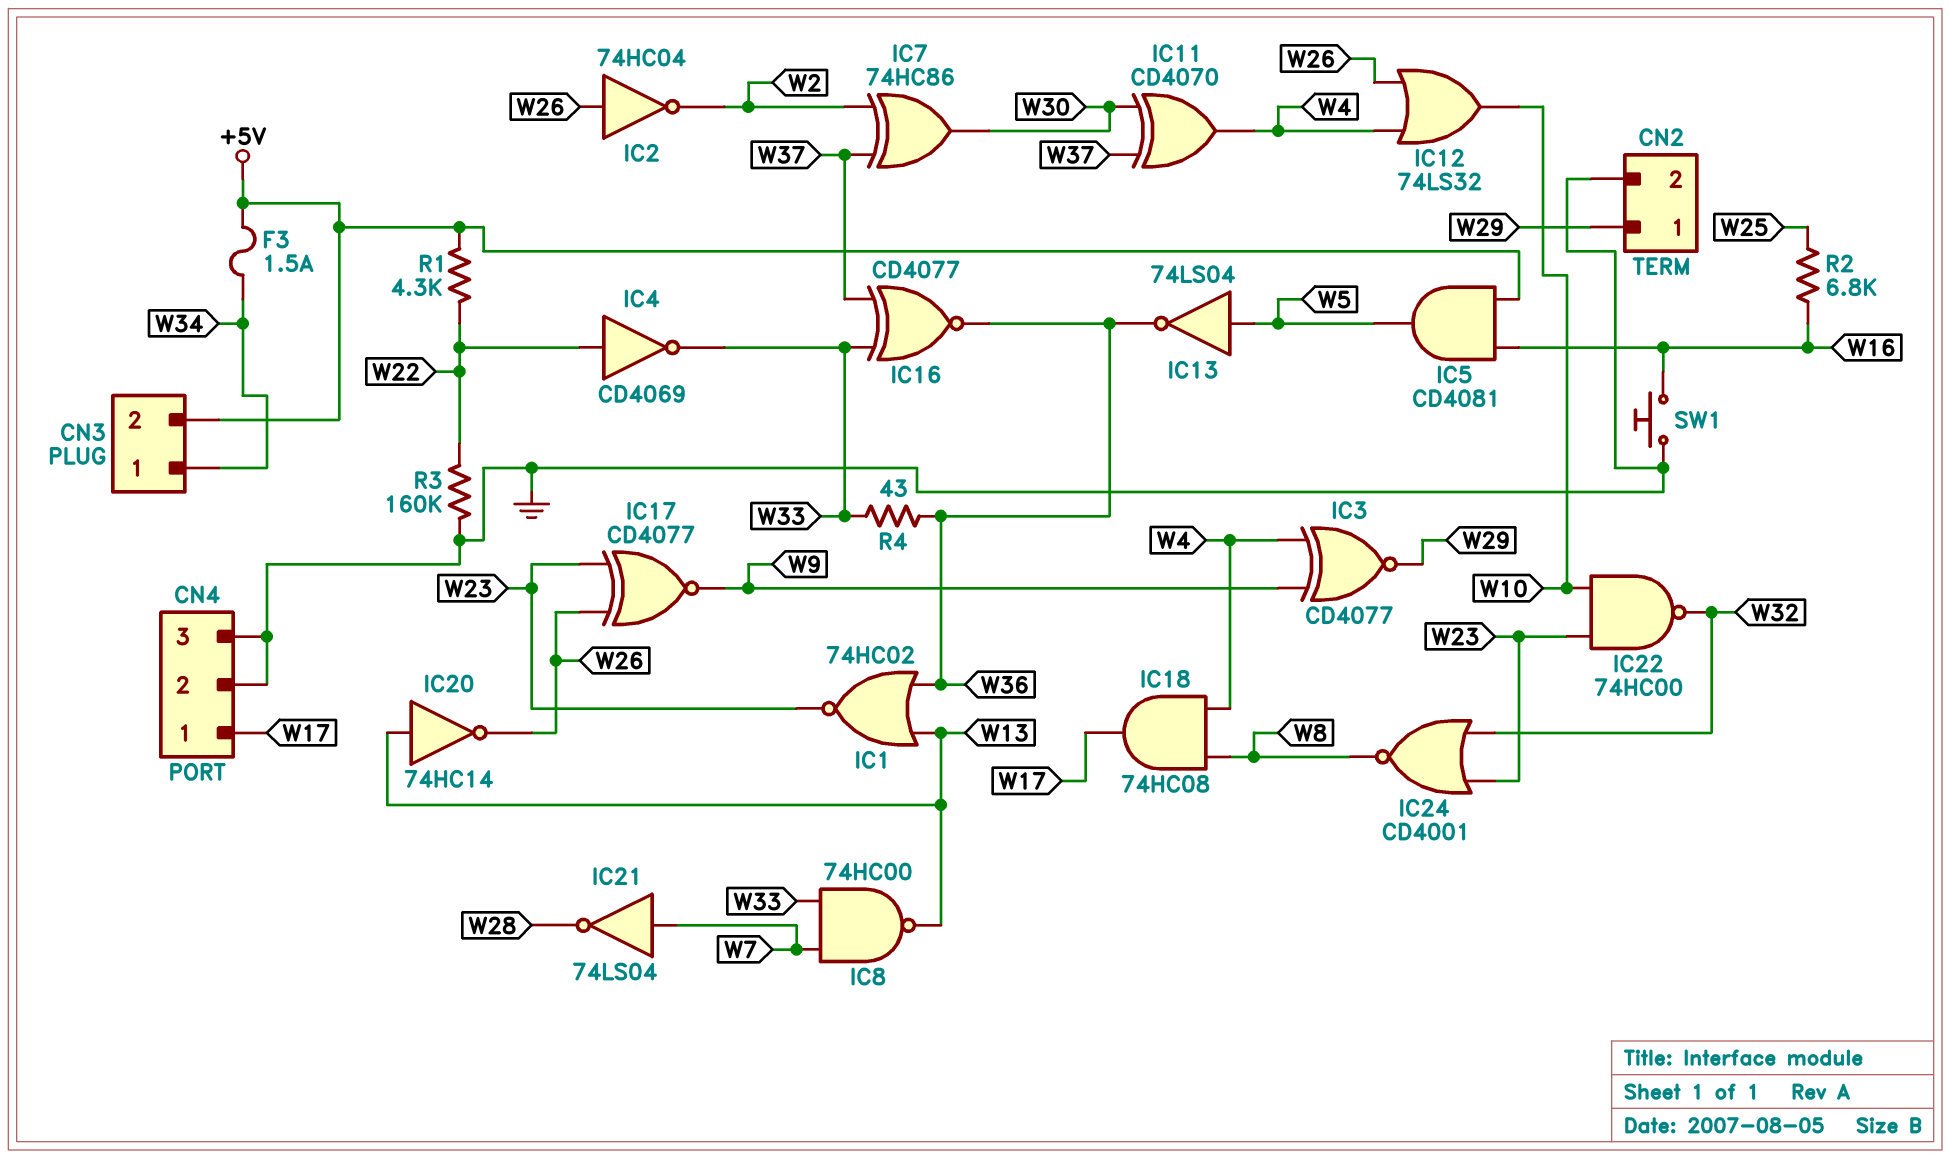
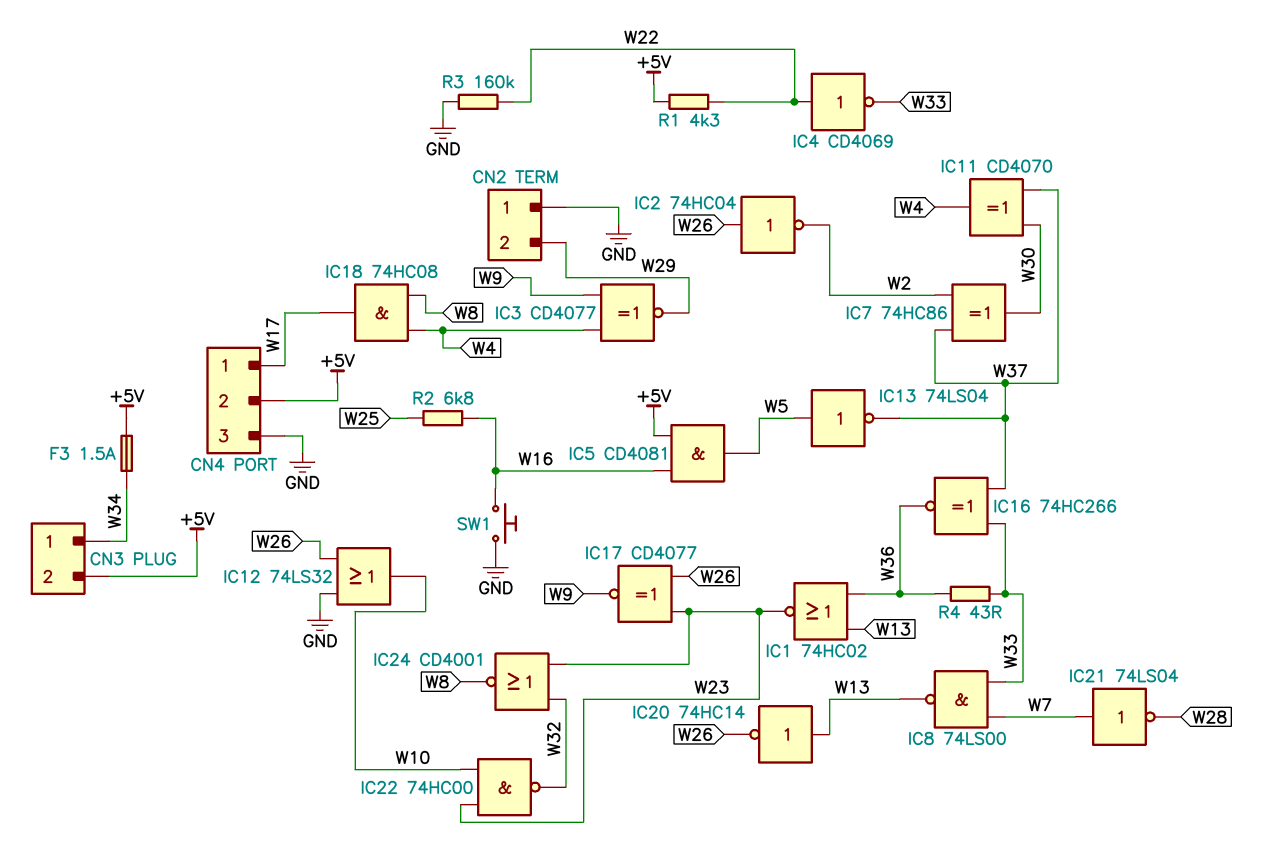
CN2 pin 1: W29 -> GND
CN2 pin 2: GND -> W29
CN4 pin 2: GND -> +5V
IC8: NAND 74HC00 (in W7, in W33, out W13) -> NAND 74LS00 (in W7, in W33, out W13)
IC12: OR 74LS32 (in W4, in W26, out W10) -> OR 74LS32 (in GND, in W26, out W10)
IC13: NOT 74LS04 (in W5, out W36) -> NOT 74LS04 (in W5, out W37)
IC16: XNOR CD4077 (in W33, in W37, out W36) -> XNOR 74HC266 (in W33, in W37, out W36)

